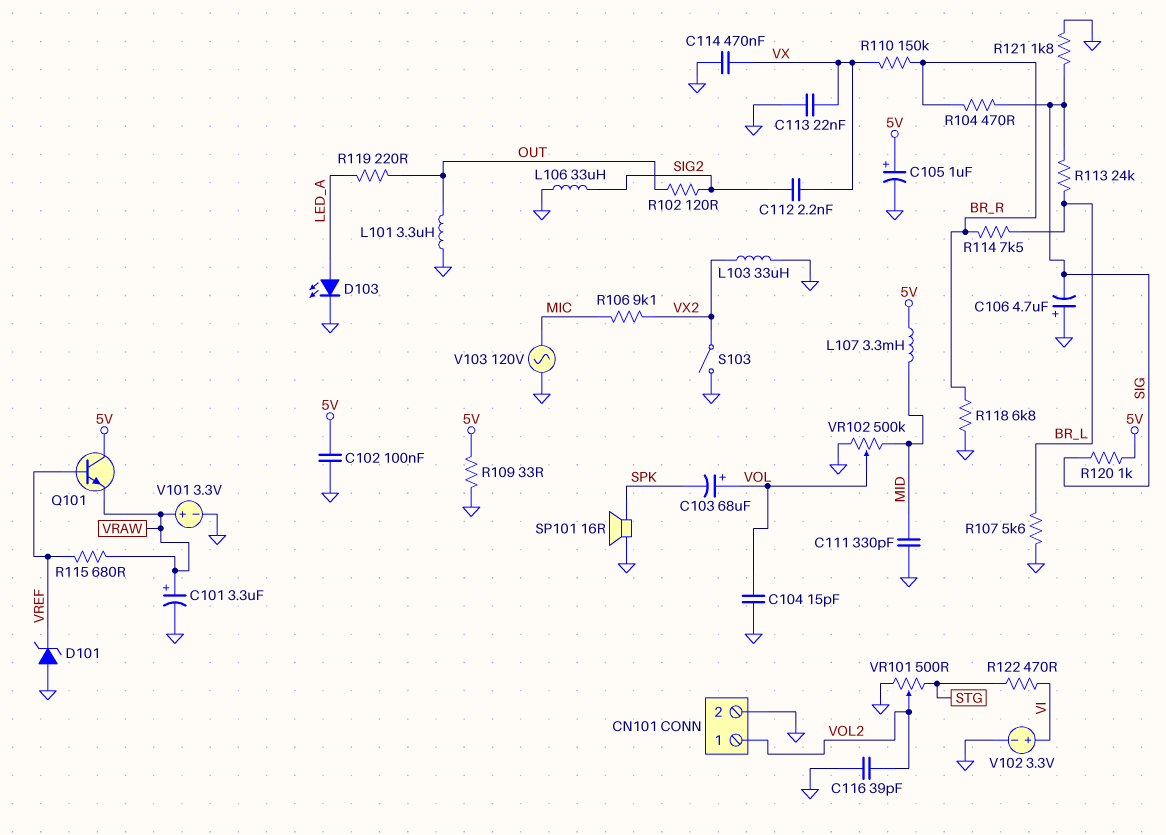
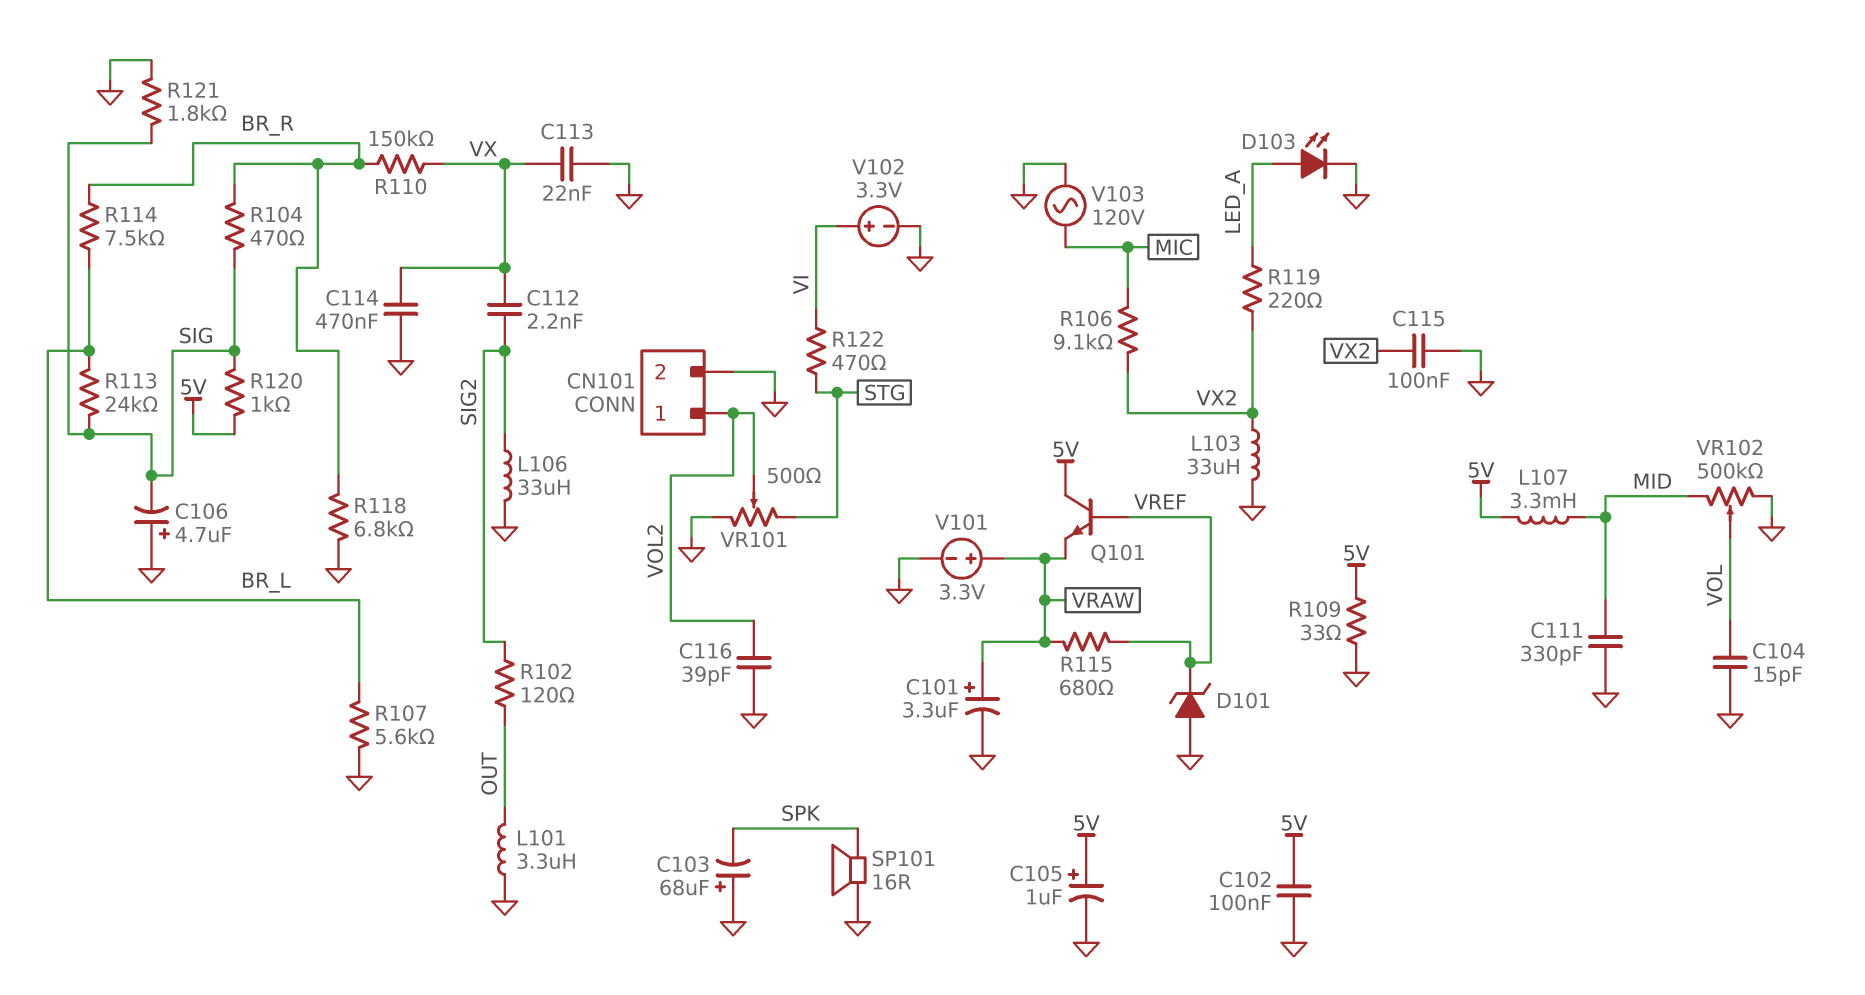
C103: 68uF (plus VOL, minus SPK) -> 68uF (plus GND, minus SPK)
C115: none -> 100nF (GND, VX2)
R119: 220 (LED_A, OUT) -> 220 (LED_A, VX2)
S103: switch (GND, VX2) -> none

